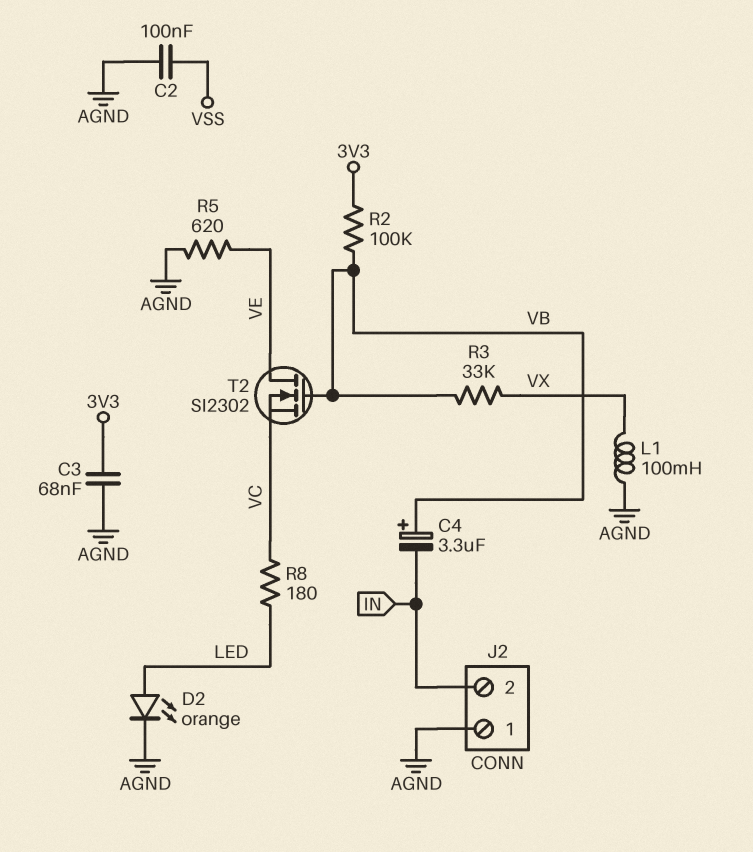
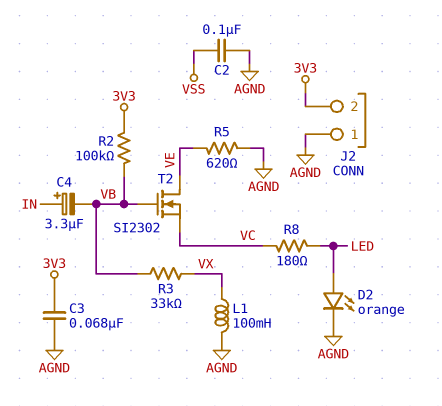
C4: 3.3uF (plus VB, minus IN) -> 3.3uF (plus IN, minus VB)
J2 pin 2: IN -> 3V3

